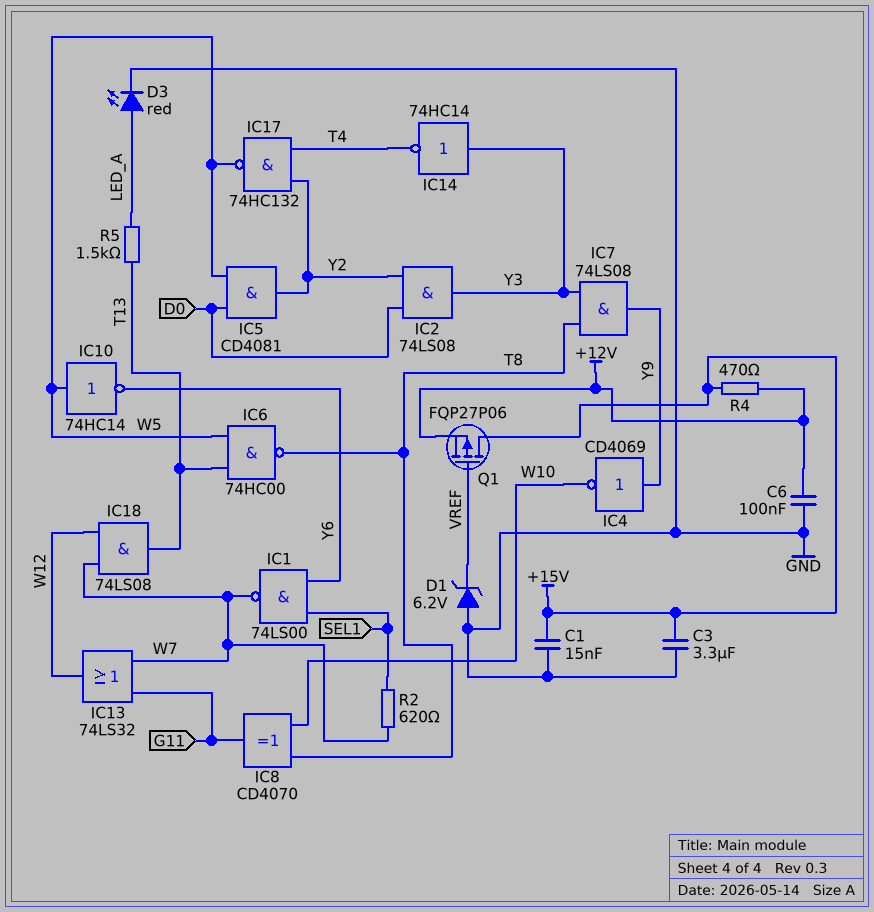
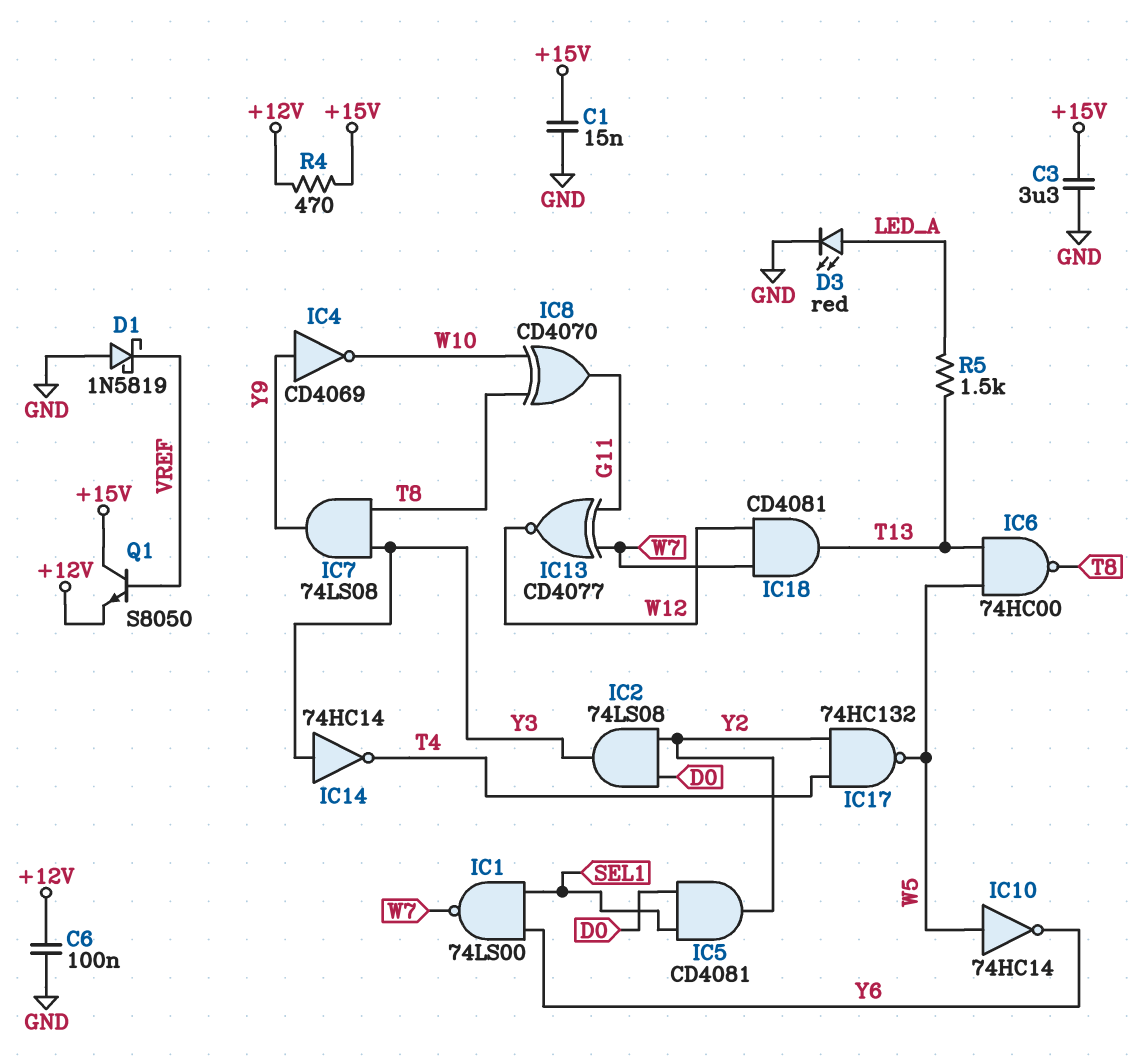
D1: zener 6.2V (A GND, K VREF) -> schottky 1N5819 (A GND, K VREF)
IC5: AND CD4081 (in D0, in W5, out Y2) -> AND CD4081 (in D0, in SEL1, out Y2)
IC13: OR 74LS32 (in G11, in W7, out W12) -> XNOR CD4077 (in G11, in W7, out W12)
IC18: AND 74LS08 (in W7, in W12, out T13) -> AND CD4081 (in W7, in W12, out T13)
Q1: PMOS FQP27P06 (G VREF, D +15V, S +12V) -> NPN S8050 (B VREF, C +15V, E +12V)
R2: 620 (SEL1, W7) -> none

